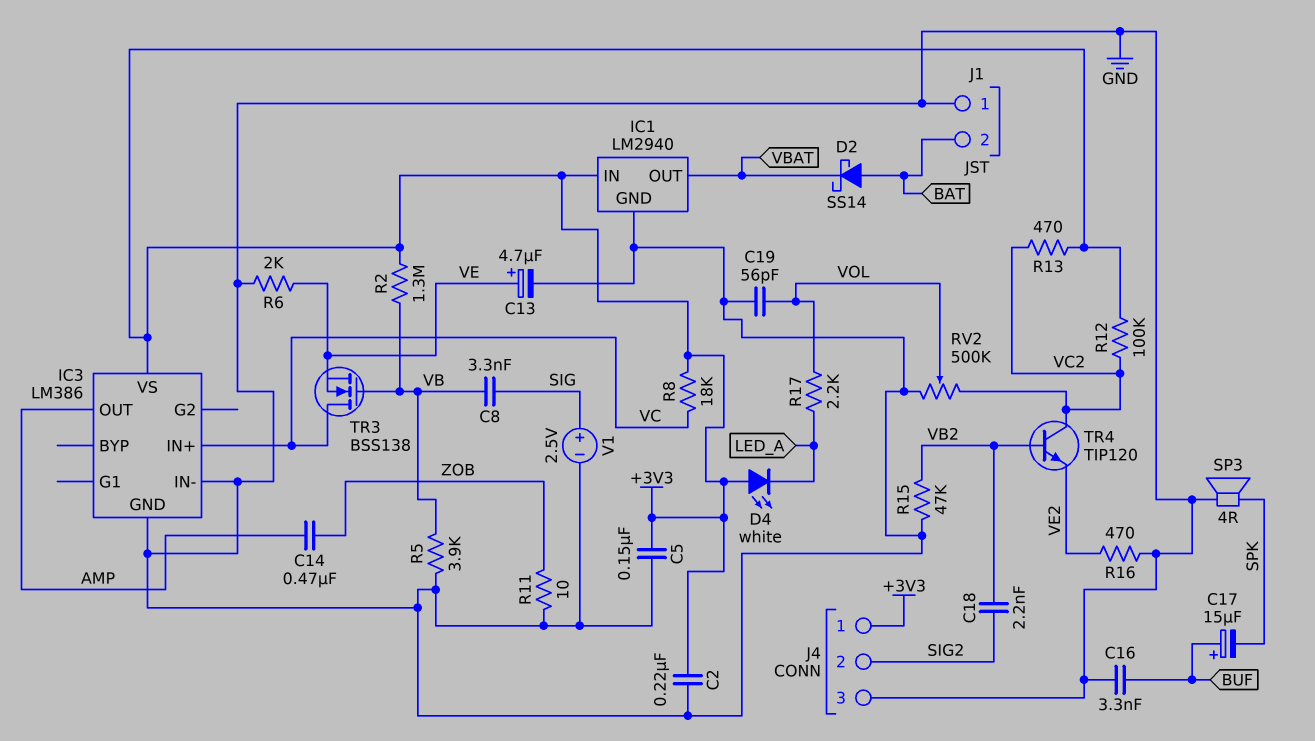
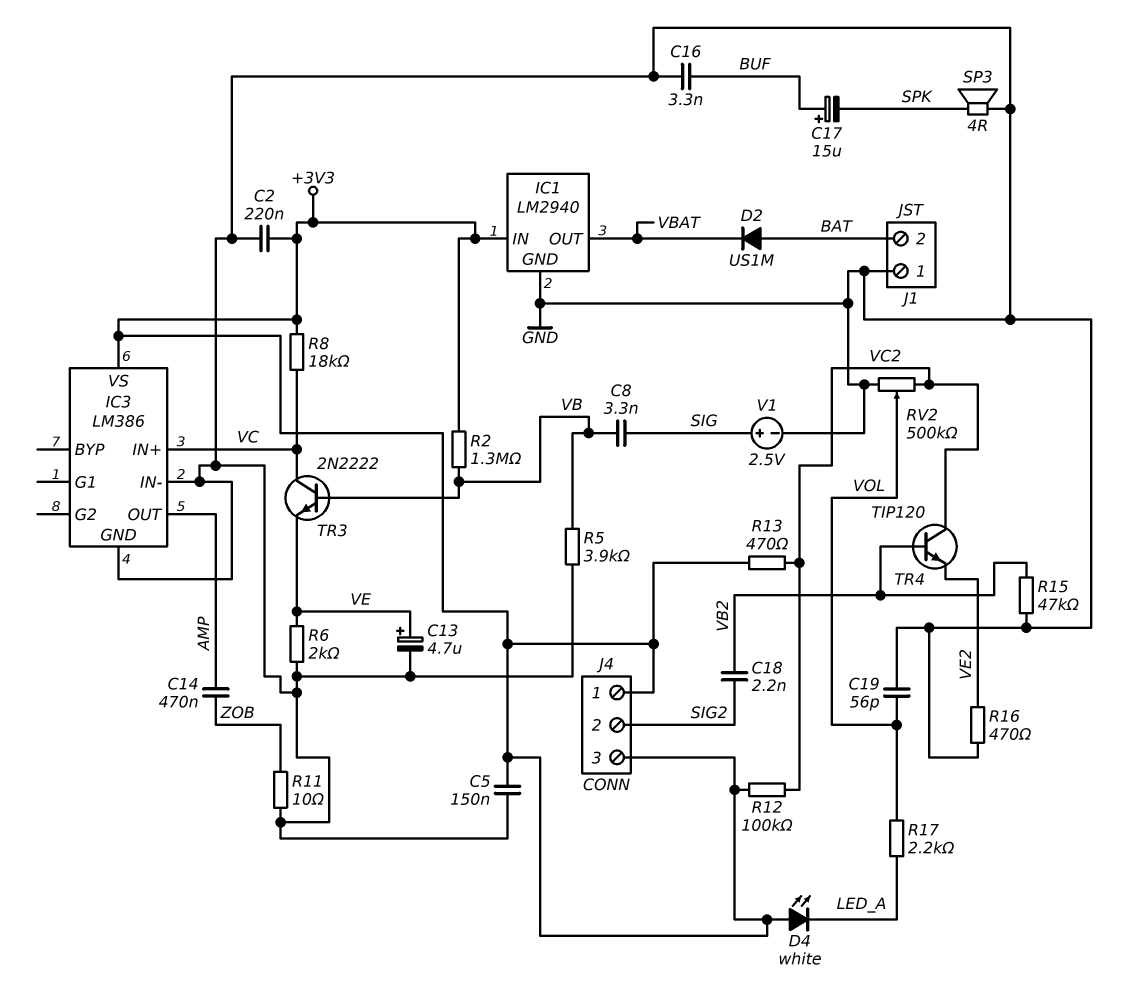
D2: schottky SS14 (A BAT, K VBAT) -> diode US1M (A BAT, K VBAT)
J4 pin 3: GND -> +3V3
TR3: NMOS BSS138 (G VB, D VC, S VE) -> NPN 2N2222 (B VB, C VC, E VE)

